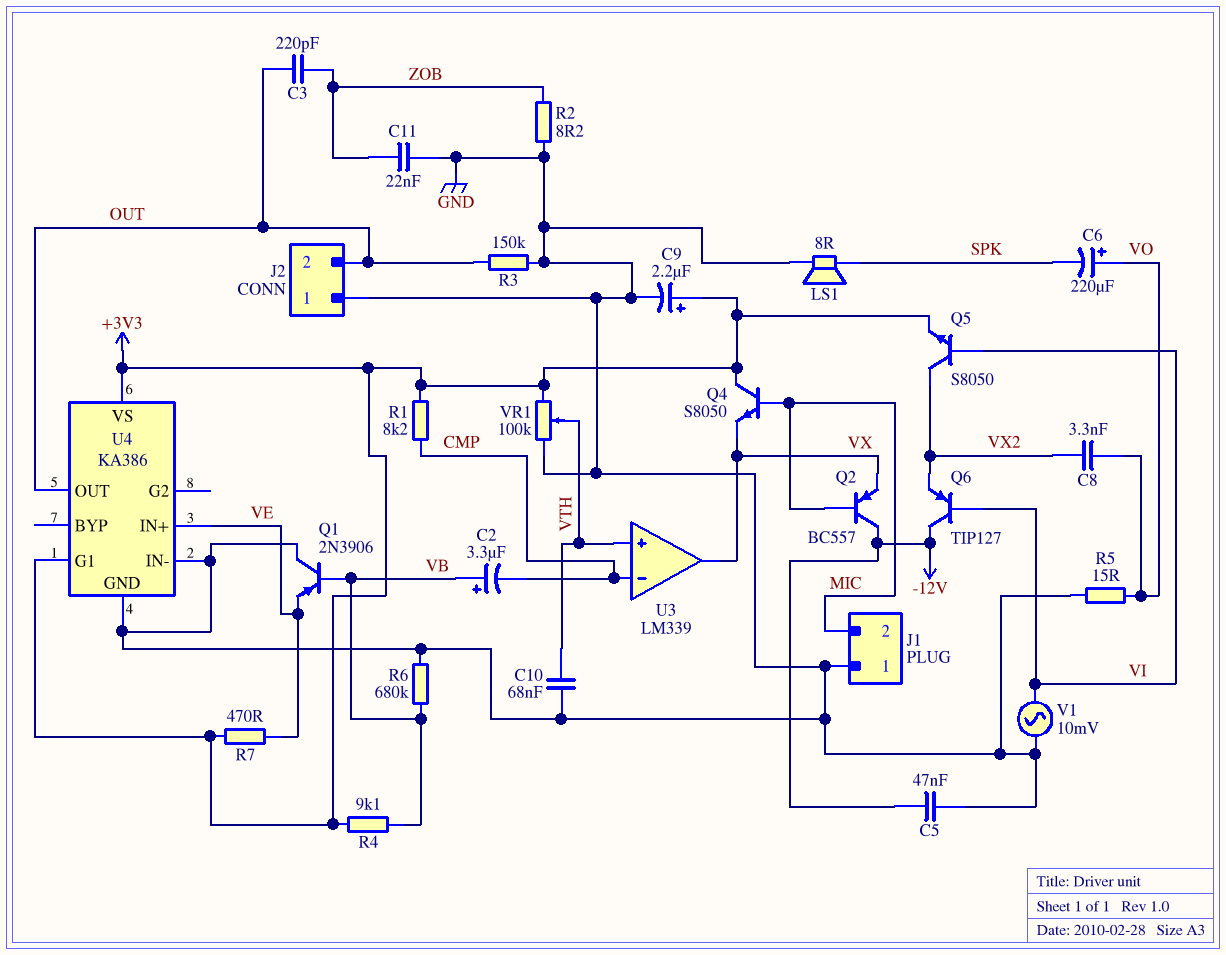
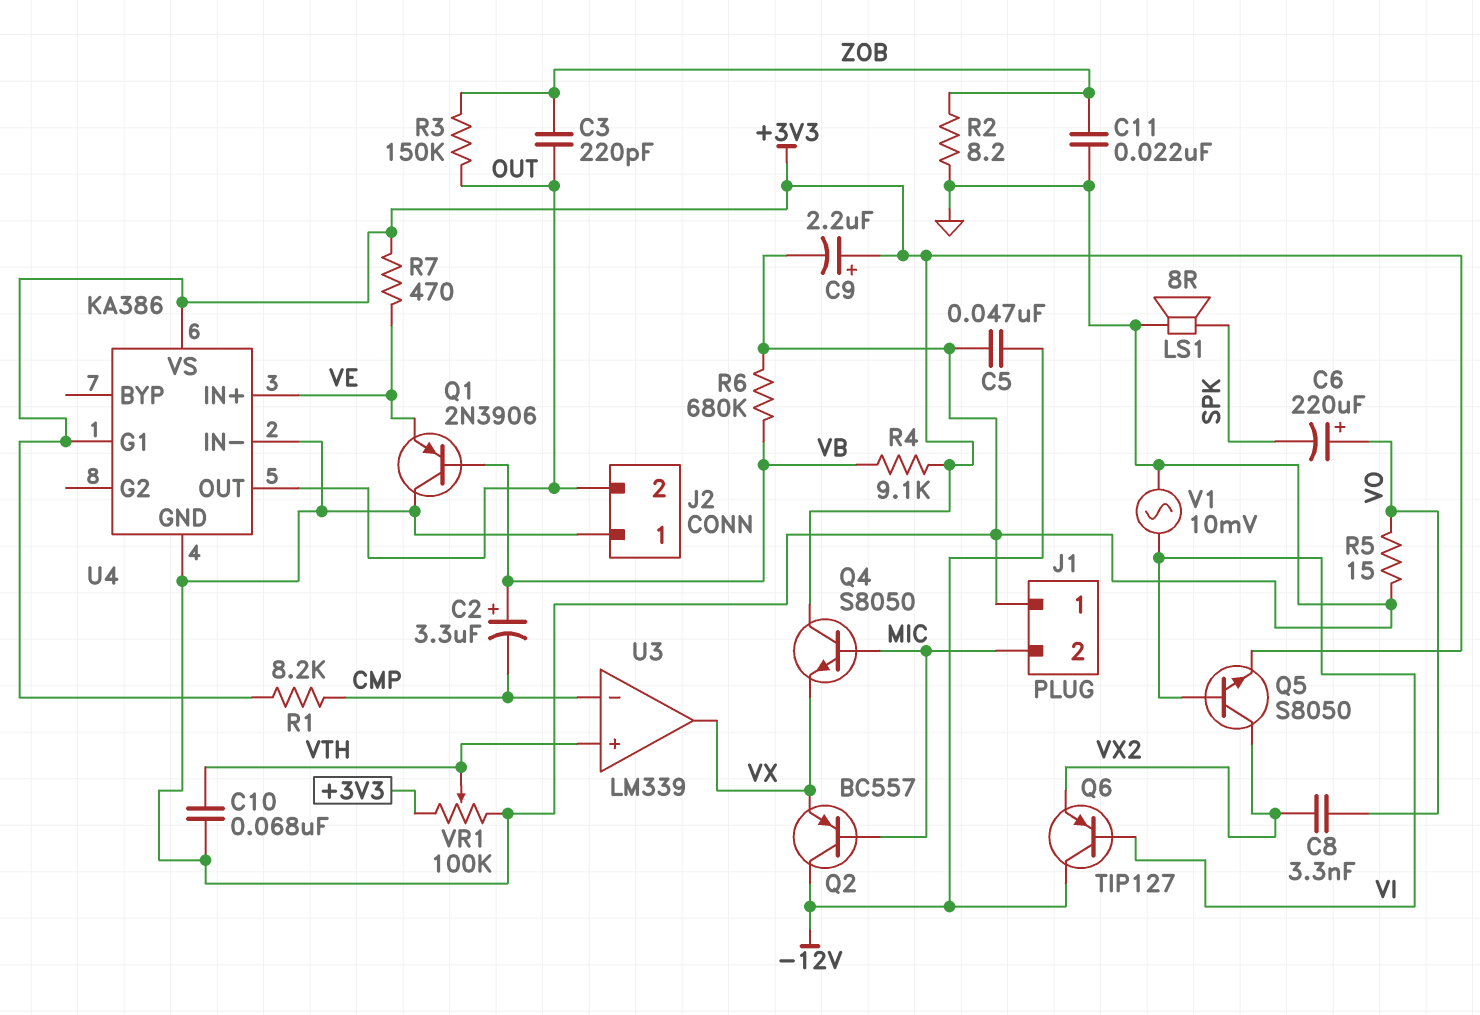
R3: 150k (GND, OUT) -> 150k (OUT, ZOB)

